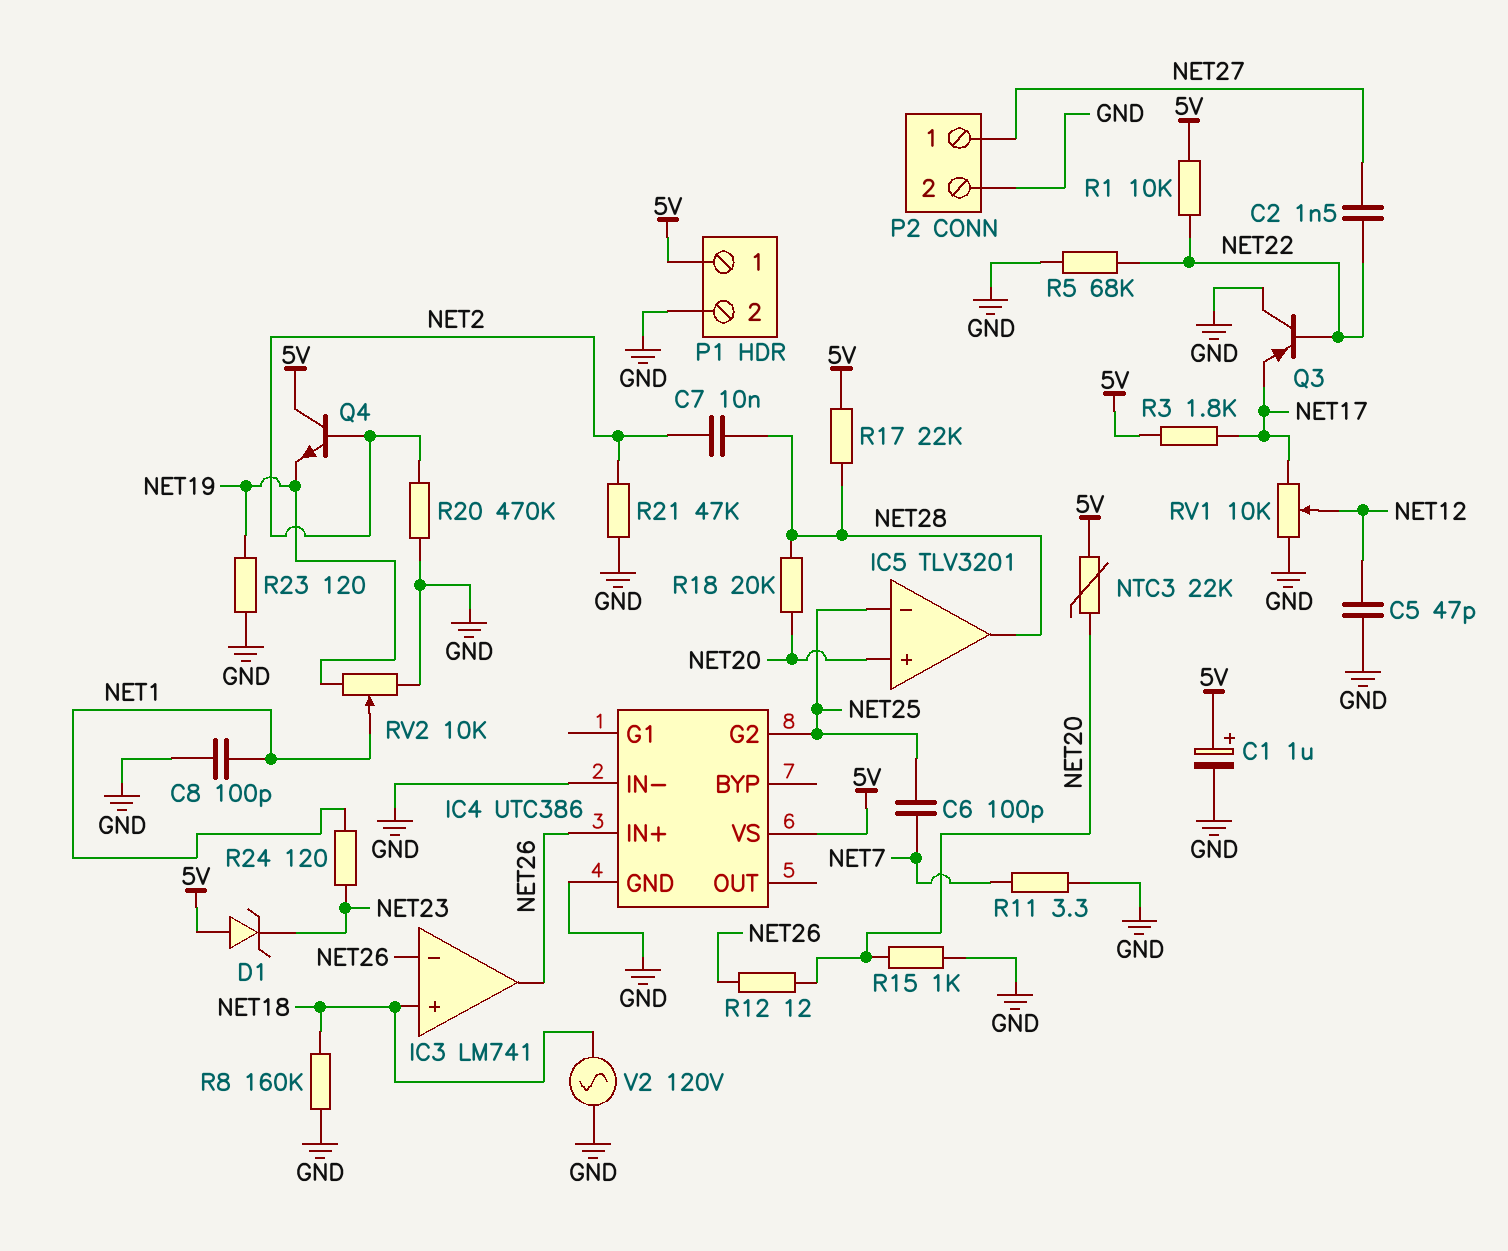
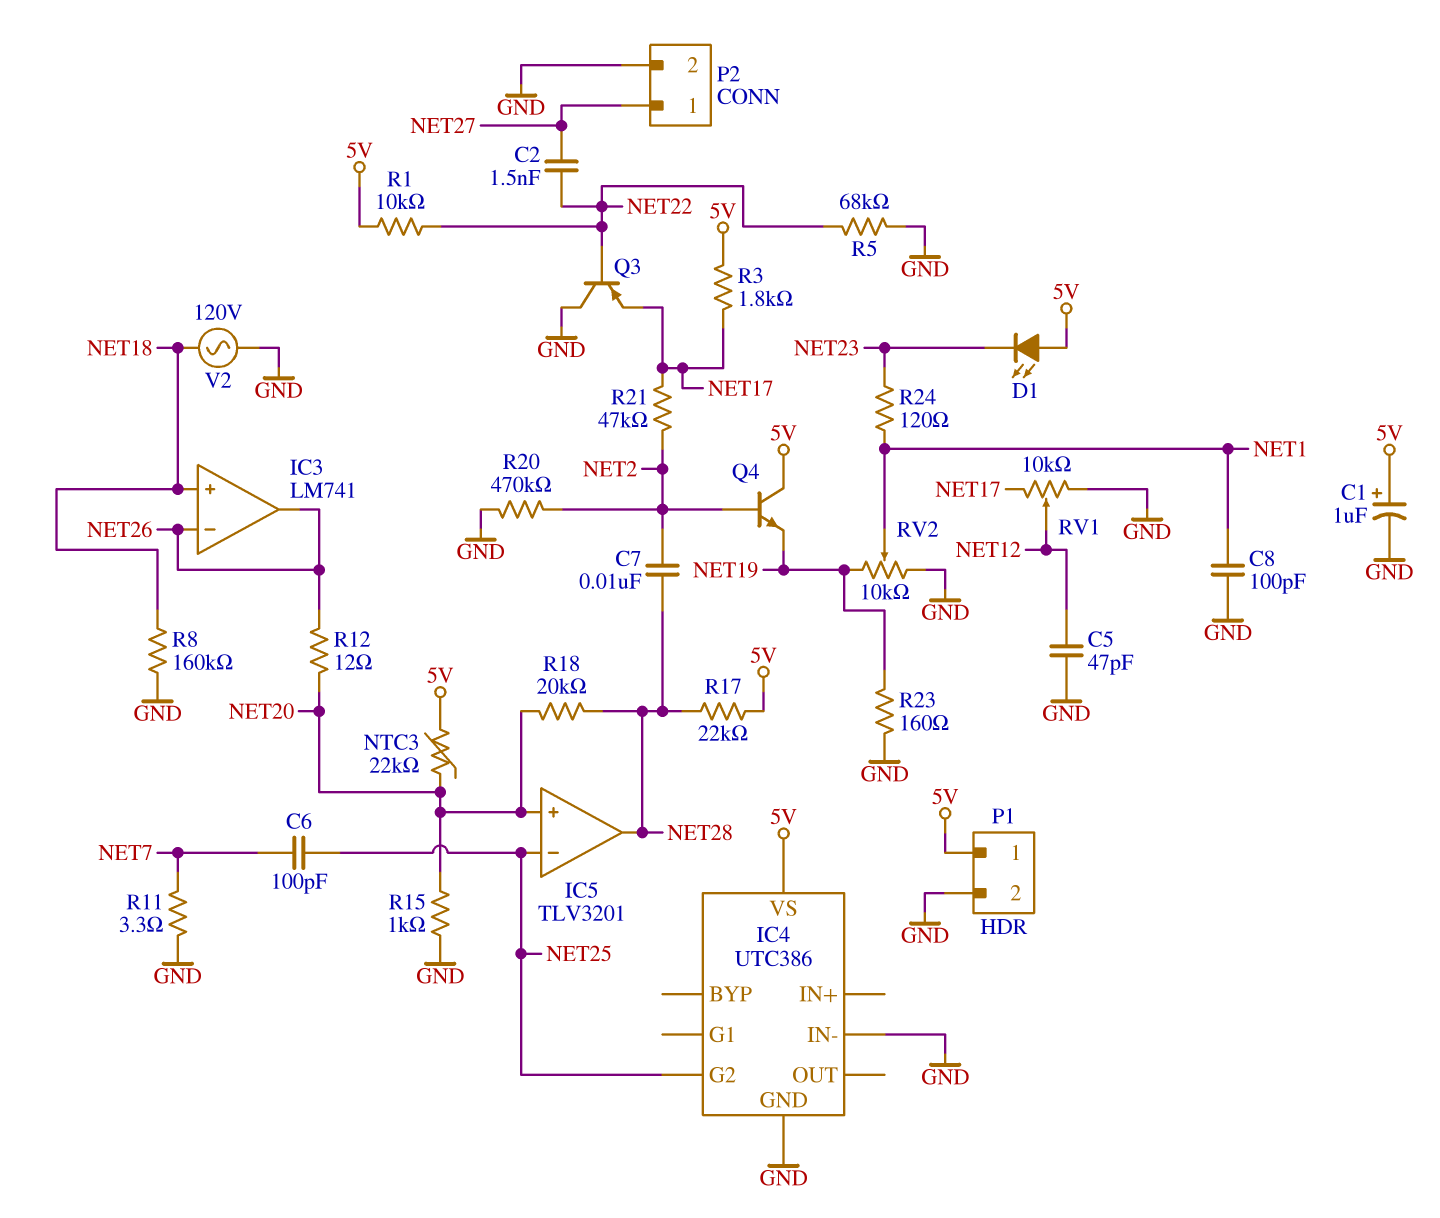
D1: zener (A 5V, K NET23) -> LED (A 5V, K NET23)
IC4 pin IN+: NET26 -> none
R21: 47k (GND, NET2) -> 47k (NET2, NET17)
R23: 120 (GND, NET19) -> 160 (GND, NET19)

